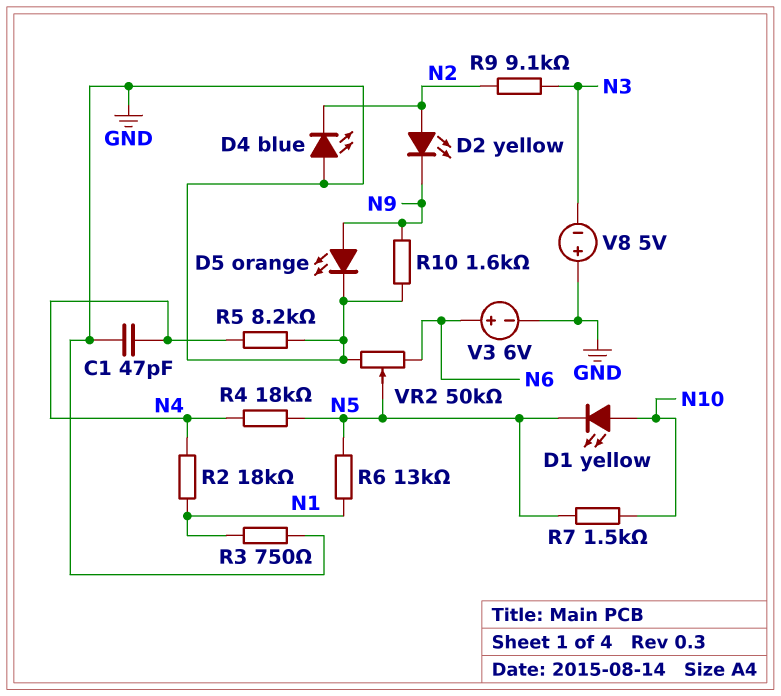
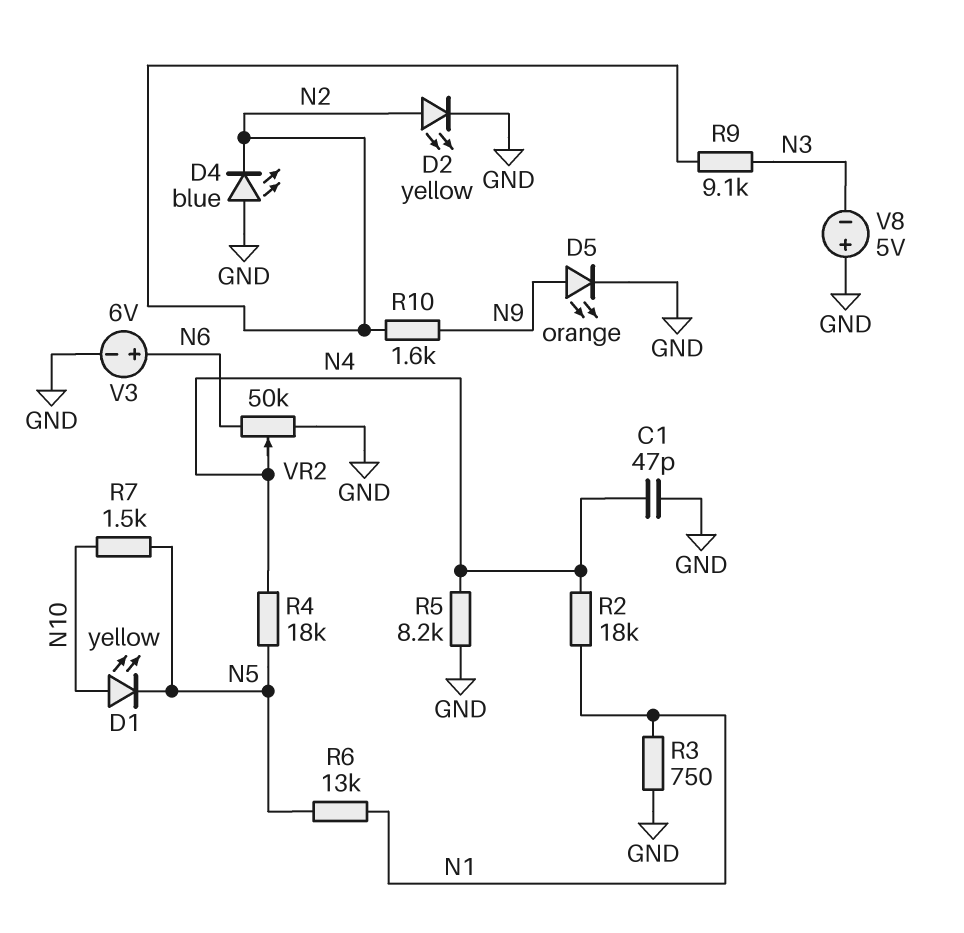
D2: LED yellow (A N2, K N9) -> LED yellow (A N2, K GND)
R10: 1.6k (GND, N9) -> 1.6k (N2, N9)
VR2: 50k (GND, N6, wiper N5) -> 50k (GND, N6, wiper N4)

